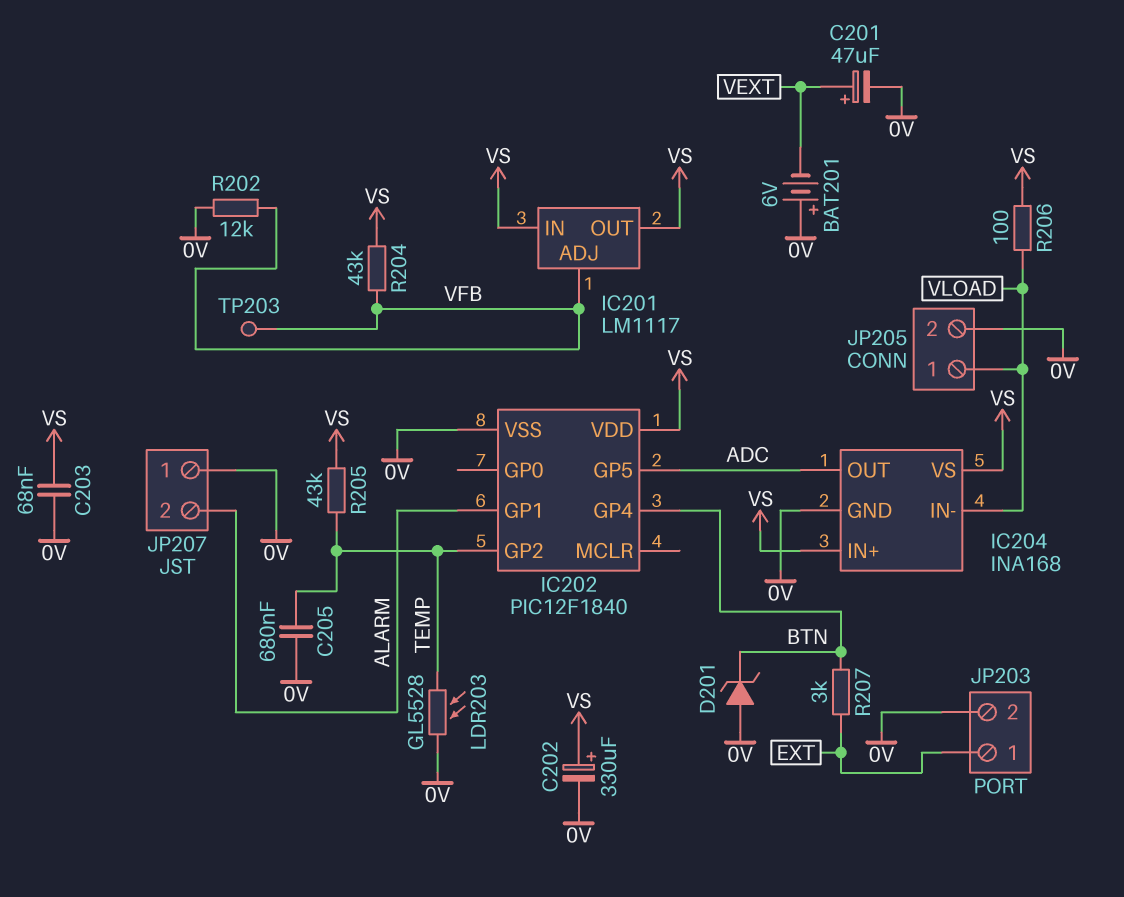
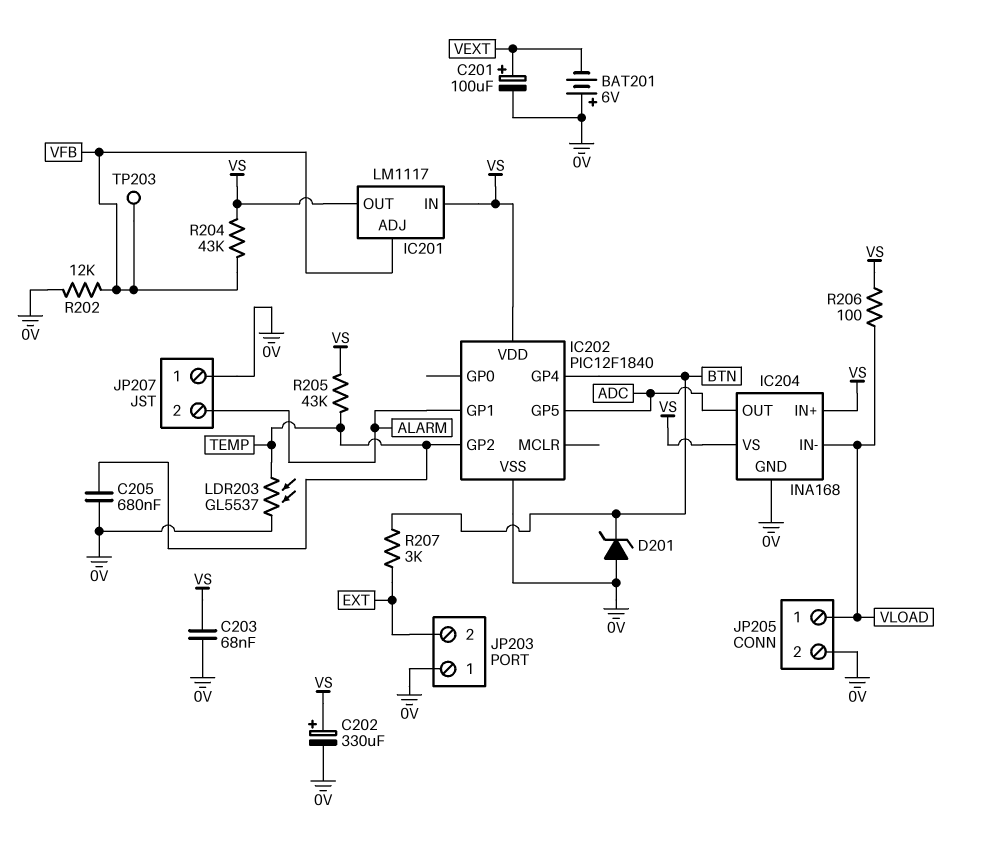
C201: 47uF (plus VEXT, minus 0V) -> 100uF (plus VEXT, minus 0V)
JP203 pin 1: EXT -> 0V
JP203 pin 2: 0V -> EXT
LDR203: GL5528 (0V, TEMP) -> GL5537 (0V, TEMP)

